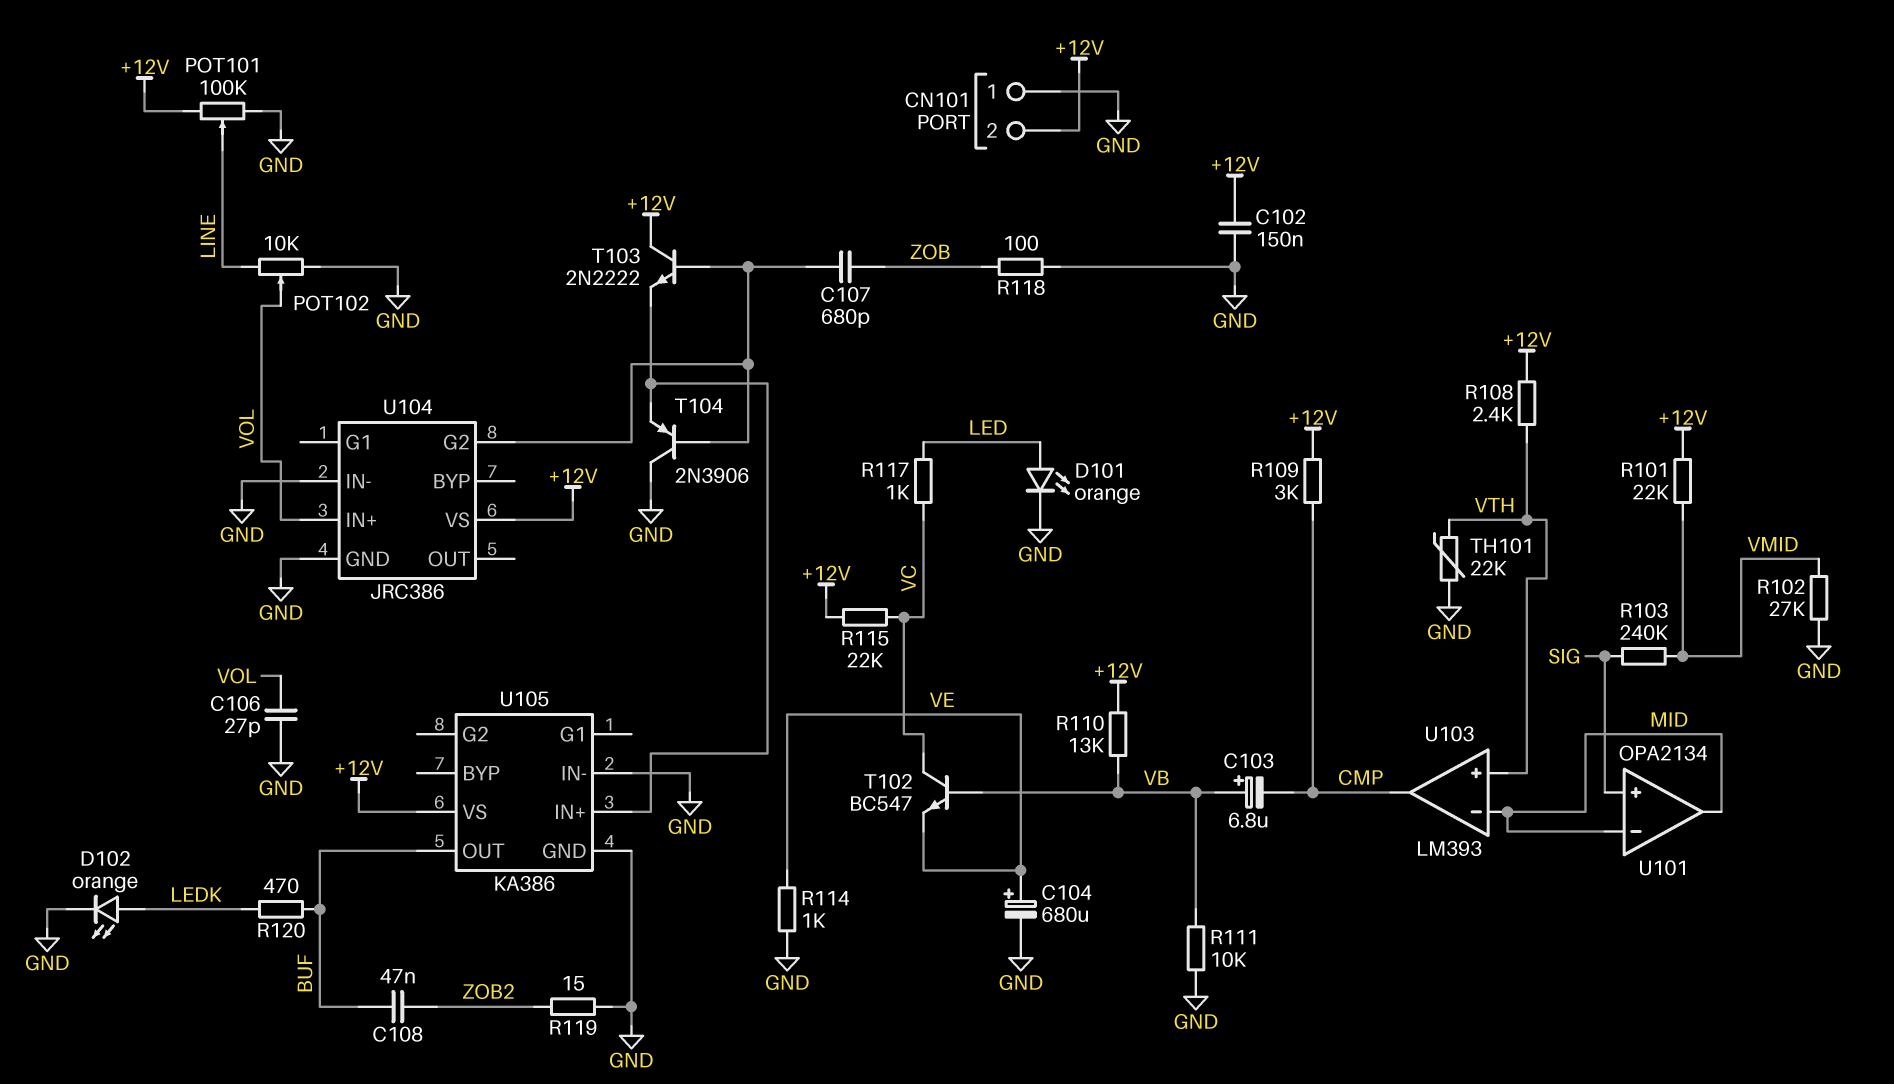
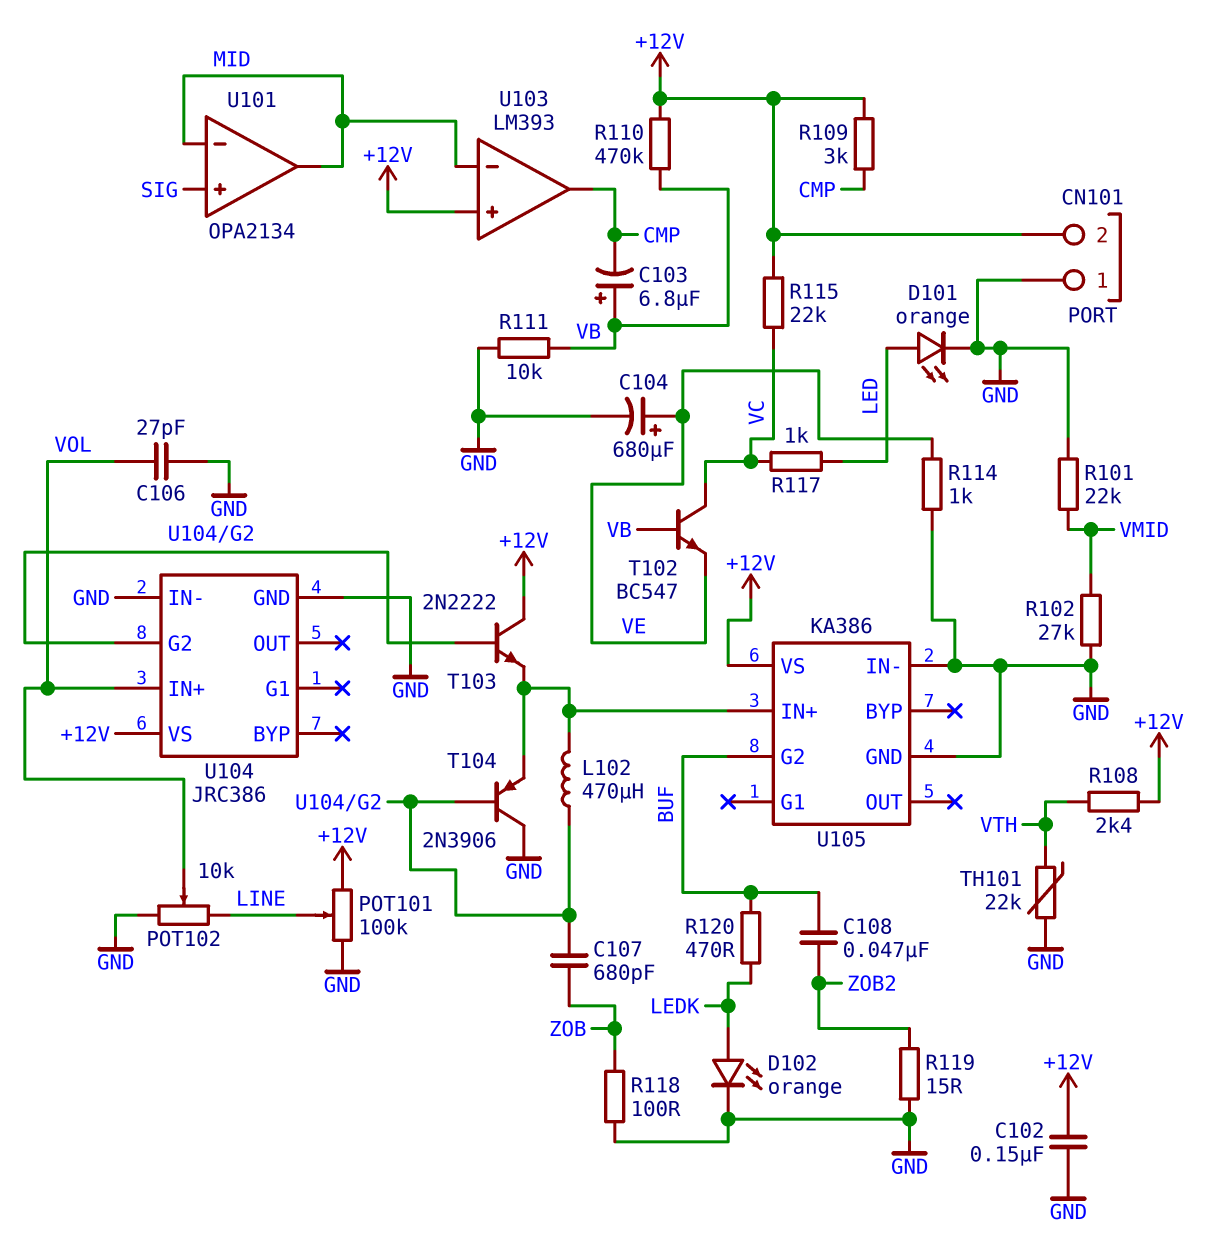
L102: none -> 470uH (U104/G2, U105/IN+)
R101: 22k (+12V, VMID) -> 22k (GND, VMID)
R103: 240k (SIG, VMID) -> none
R110: 13k (+12V, VB) -> 470k (+12V, VB)
U103 pin in+: VTH -> +12V
U105 pin G2: none -> BUF
U105 pin OUT: BUF -> none

